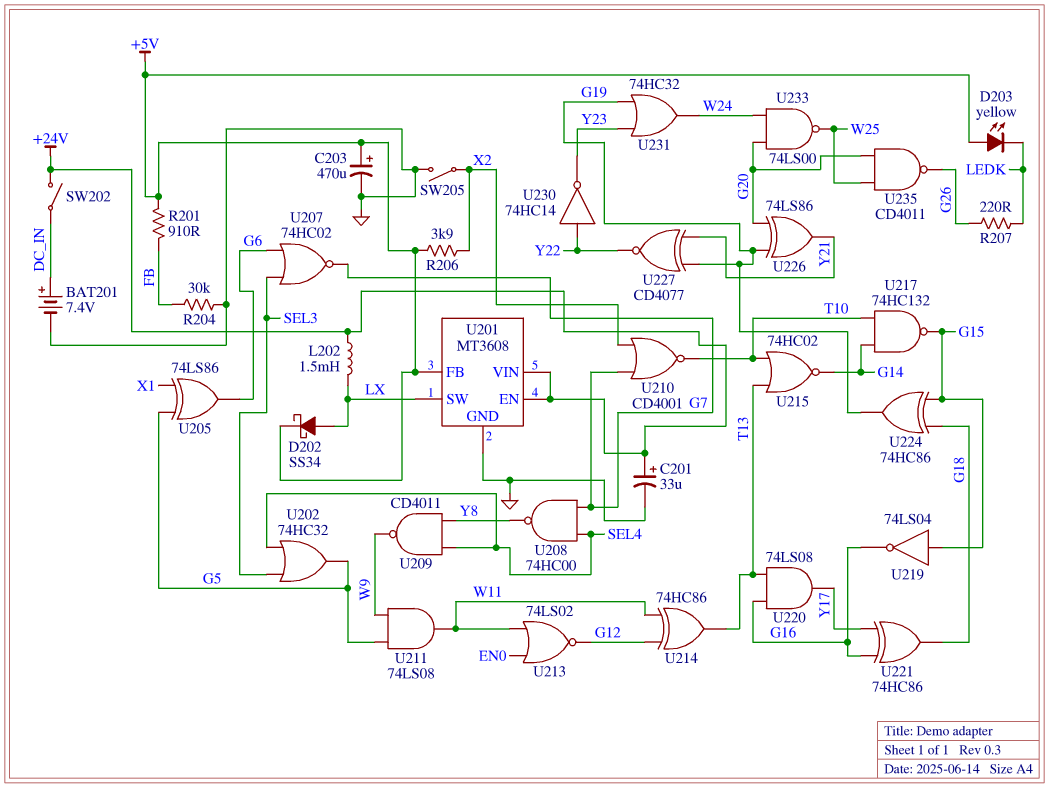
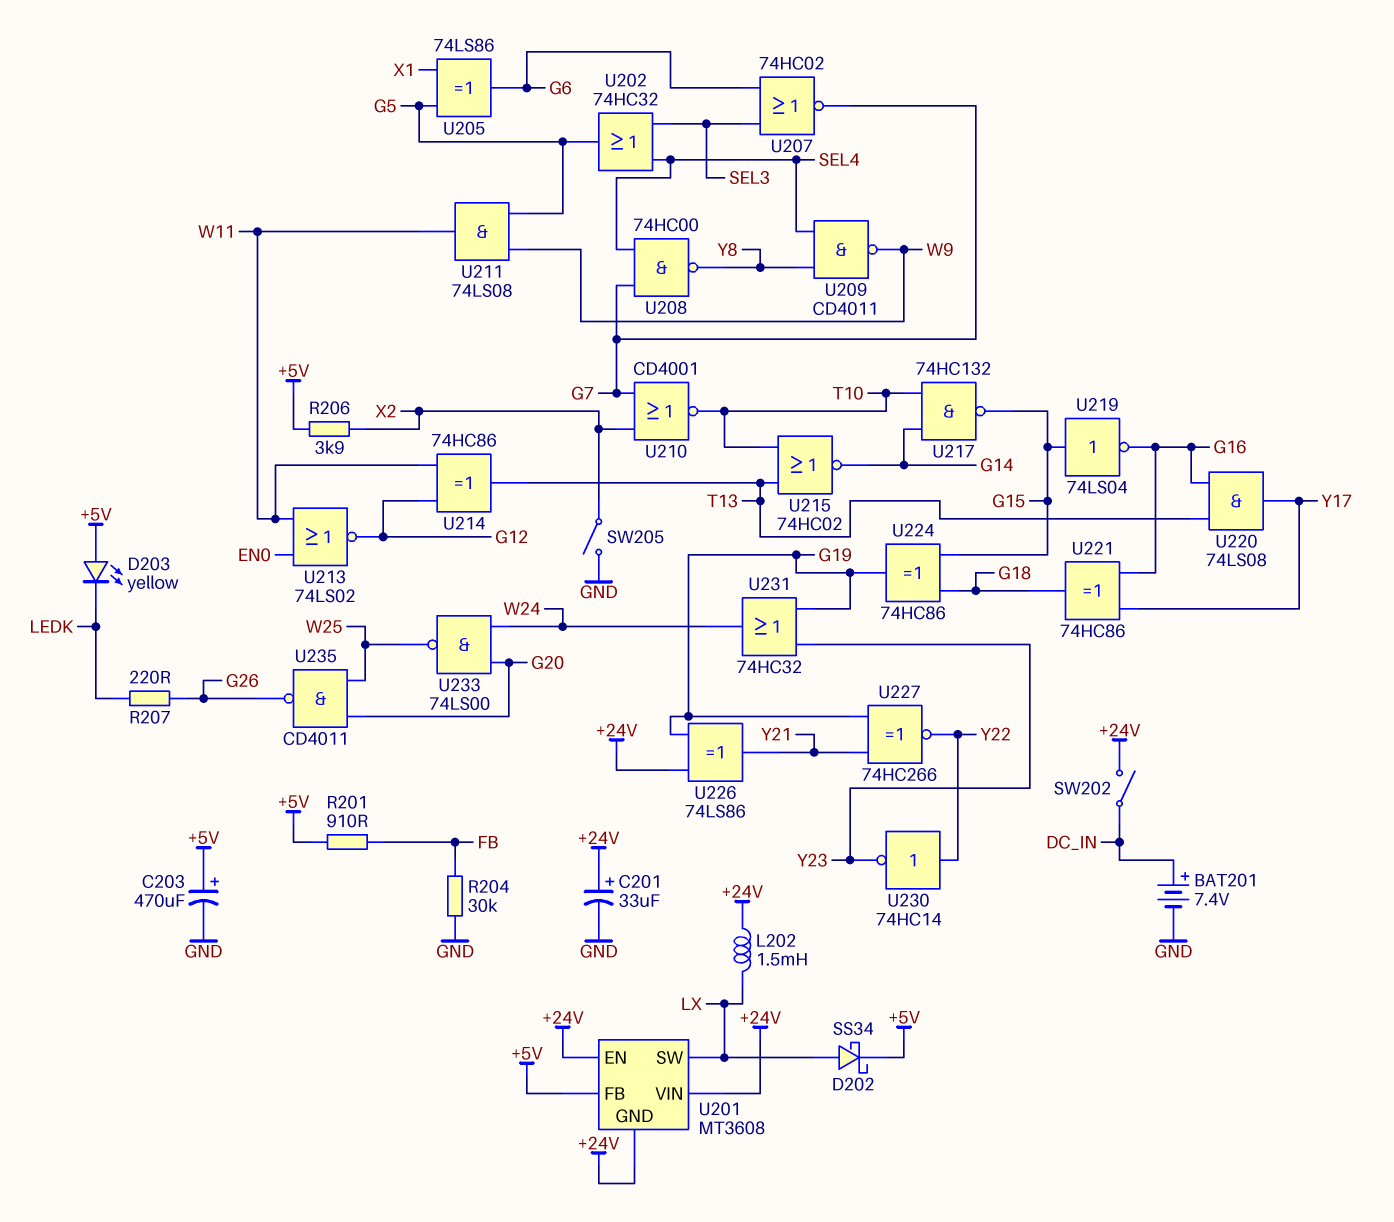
U201 pin GND: GND -> +24V
U226: XOR 74LS86 (in G19, in G20, out Y21) -> XOR 74LS86 (in +24V, in G19, out Y21)
U227: XNOR CD4077 (in G19, in Y21, out Y22) -> XNOR 74HC266 (in G19, in Y21, out Y22)

